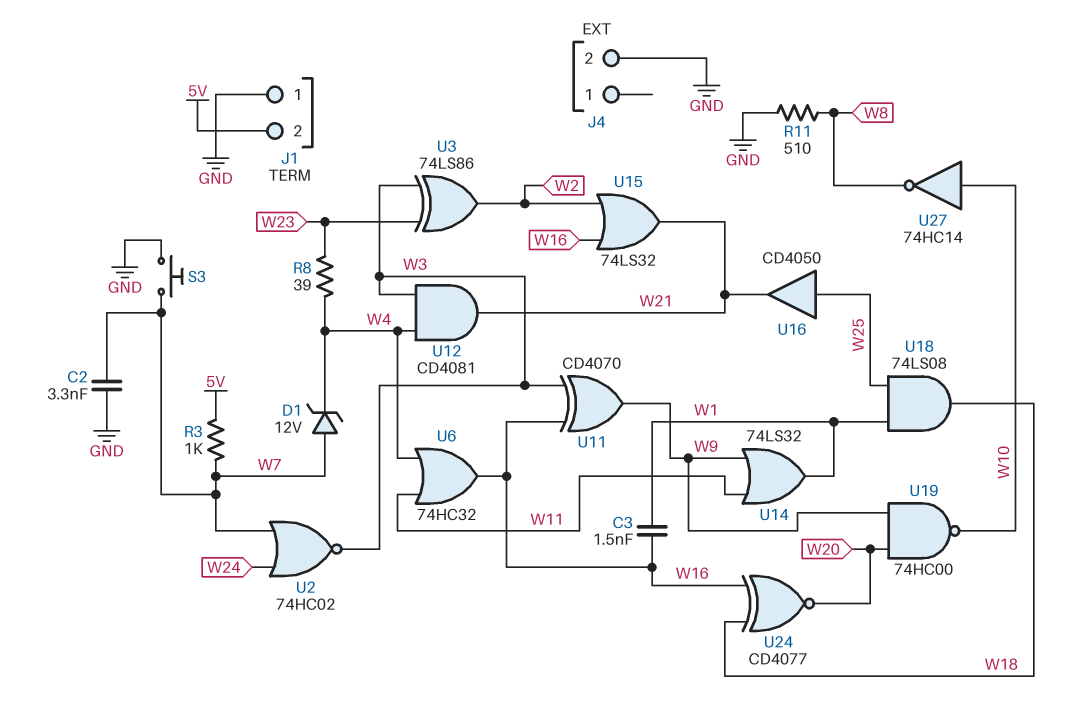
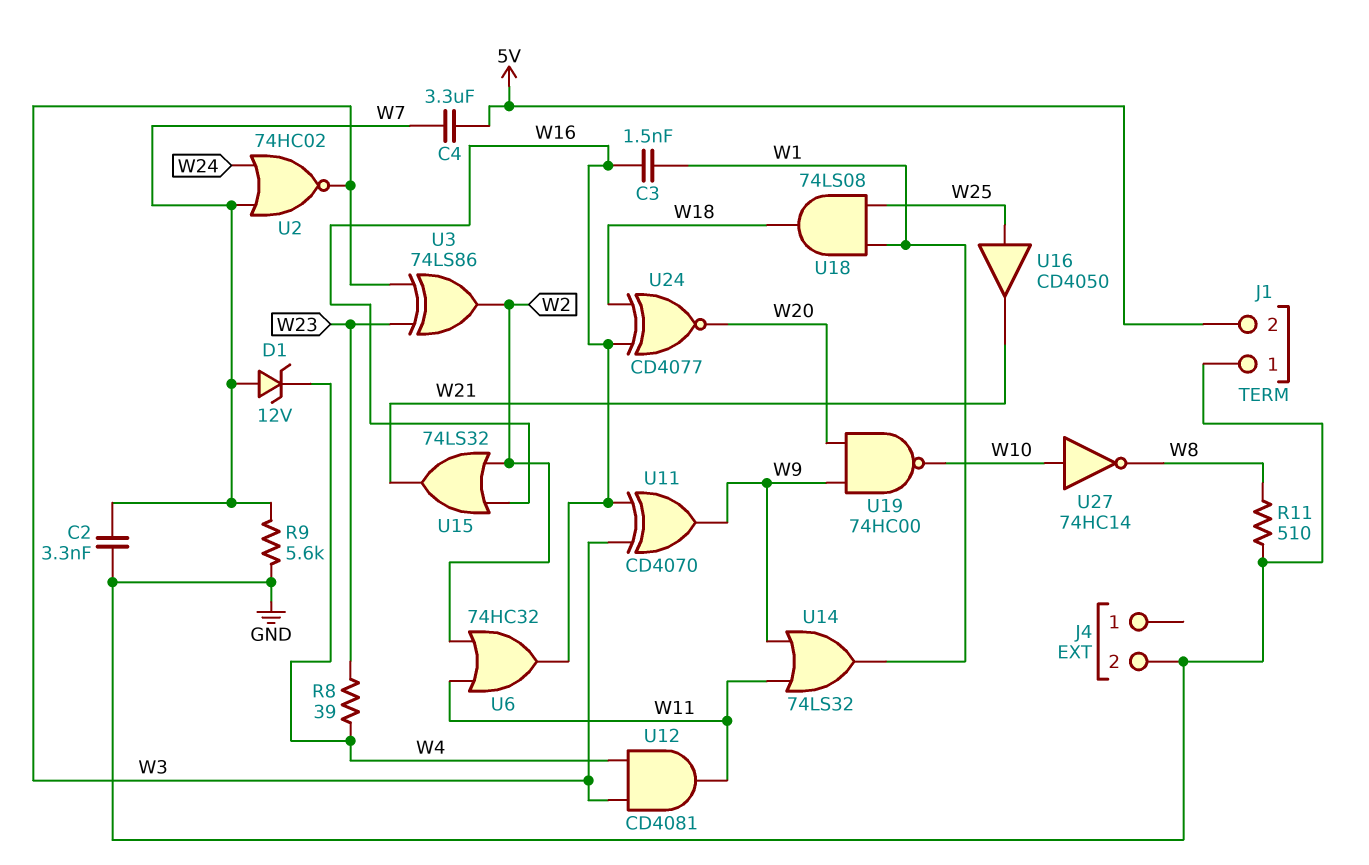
C4: none -> 3.3uF (5V, W7)
R3: 1k (5V, W7) -> none
R9: none -> 5.6k (GND, W7)
S3: button (GND, W7) -> none
U6: OR 74HC32 (in W4, in W11, out W16) -> OR 74HC32 (in W2, in W11, out W16)
U12: AND CD4081 (in W3, in W4, out W21) -> AND CD4081 (in W3, in W4, out W11)

